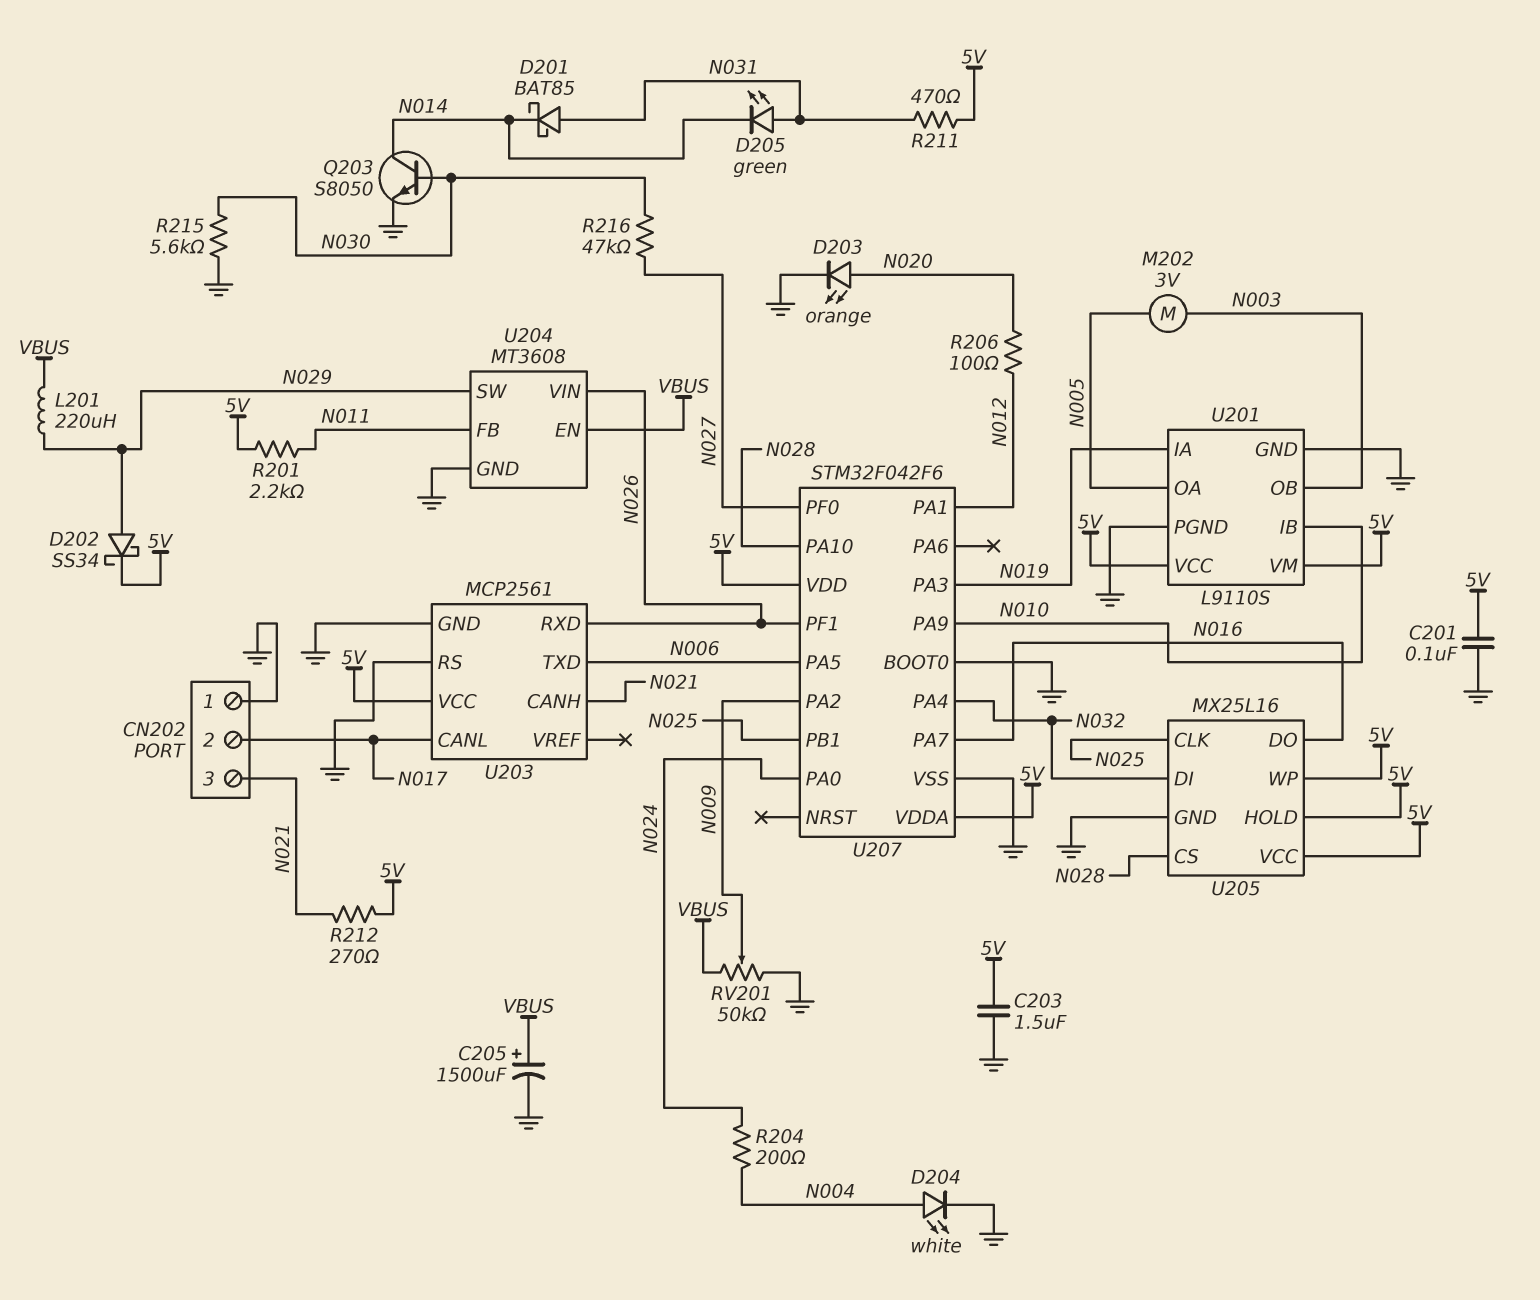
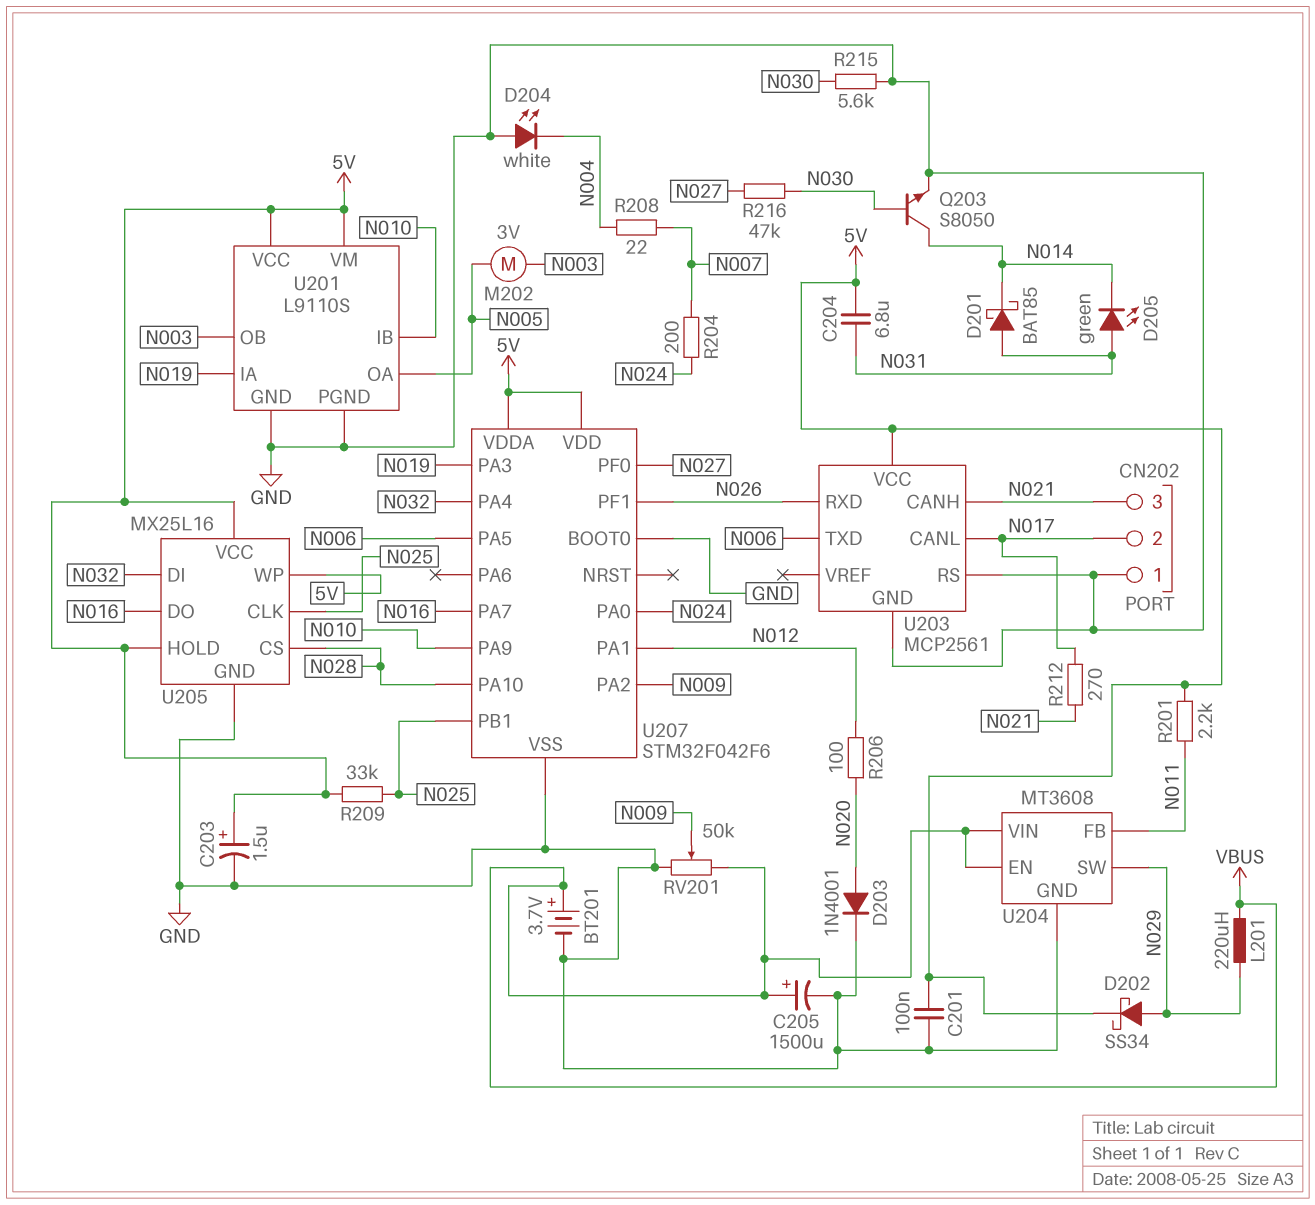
BT201: none -> 3.7V (plus VBUS, minus GND)
C203: 1.5uF (5V, GND) -> 1.5uF (plus 5V, minus GND)
C204: none -> 6.8uF (5V, N031)
D203: LED orange (A N020, K GND) -> diode 1N4001 (A N020, K GND)
D204: LED white (A N004, K GND) -> LED white (A GND, K N004)
R204: 200 (N004, N024) -> 200 (N007, N024)
R208: none -> 22 (N004, N007)
R209: none -> 33k (5V, N025)
R211: 470 (5V, N031) -> none
R212: 270 (5V, N021) -> 270 (N017, N021)
U204 pin VIN: N026 -> VBUS

